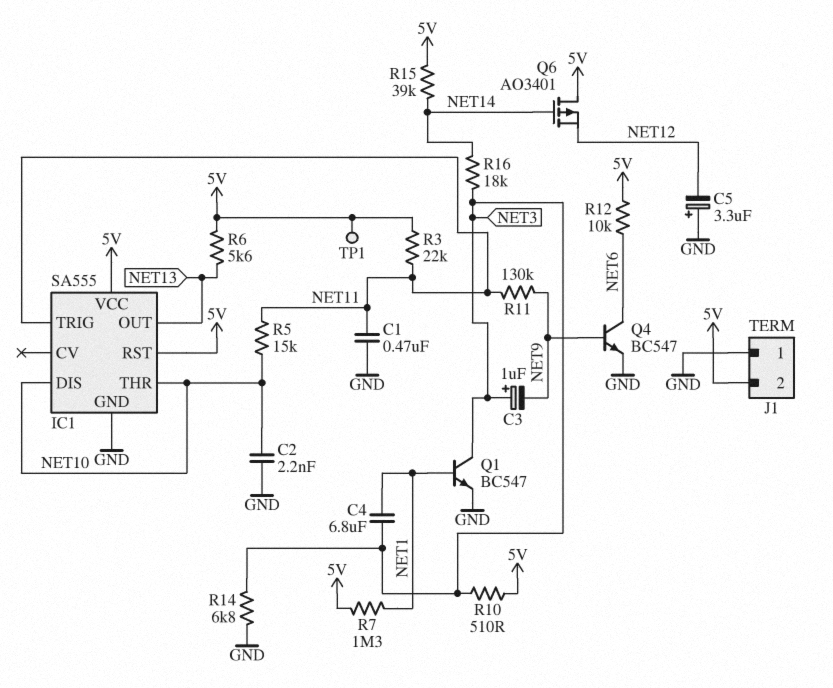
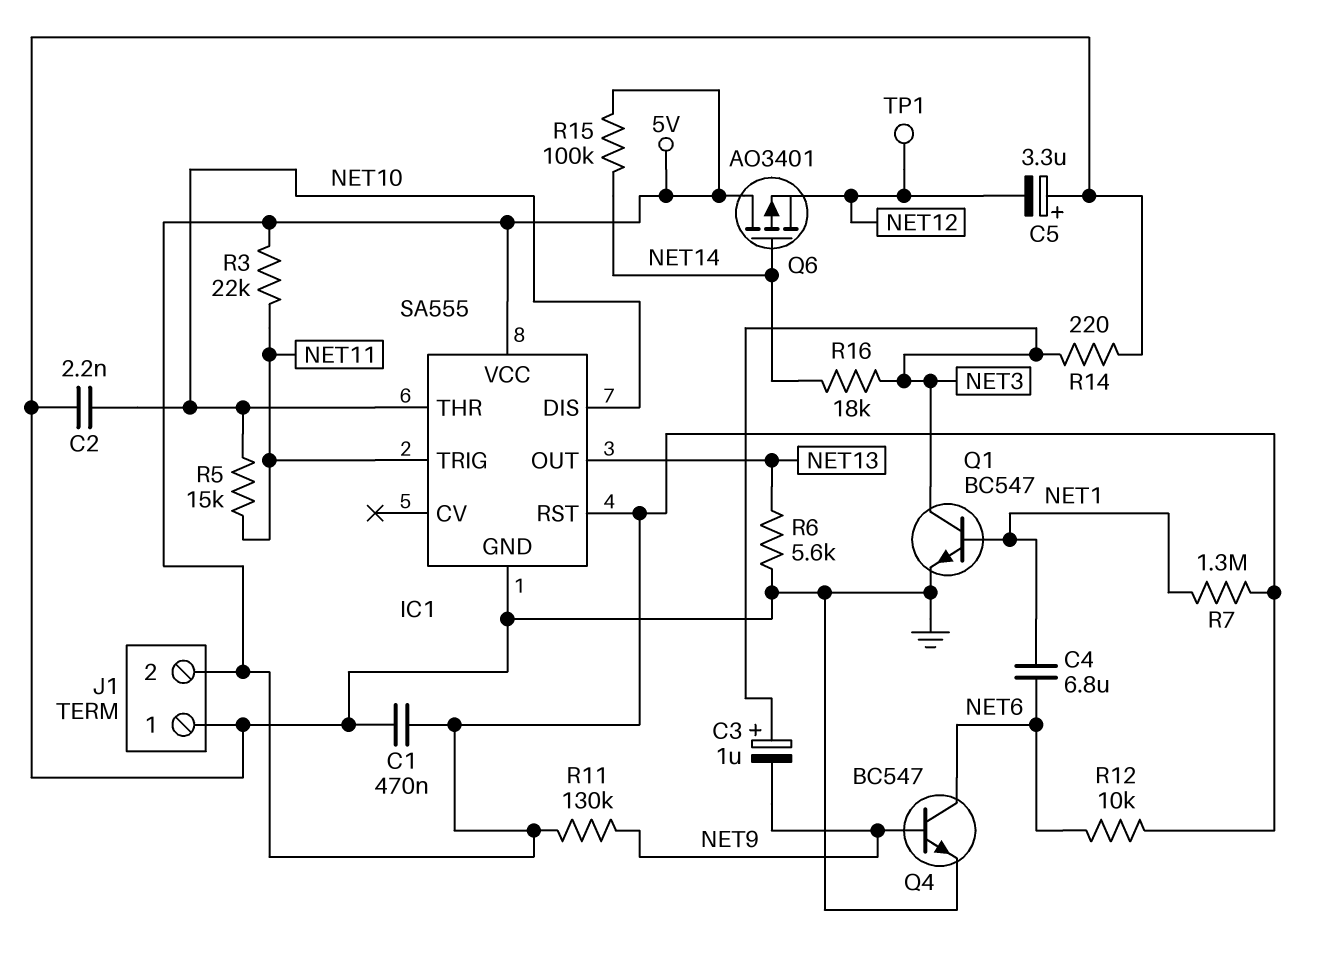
C1: 470nF (GND, NET11) -> 470nF (5V, GND)
C4: 6.8uF (NET1, NET3) -> 6.8uF (NET1, NET6)
R6: 5.6k (5V, NET13) -> 5.6k (GND, NET13)
R10: 510 (5V, NET3) -> none
R11: 130k (NET9, NET11) -> 130k (5V, NET9)
R14: 6.8k (GND, NET3) -> 220 (GND, NET3)
R15: 39k (5V, NET14) -> 100k (5V, NET14)
TP1: test point (5V) -> test point (NET12)

